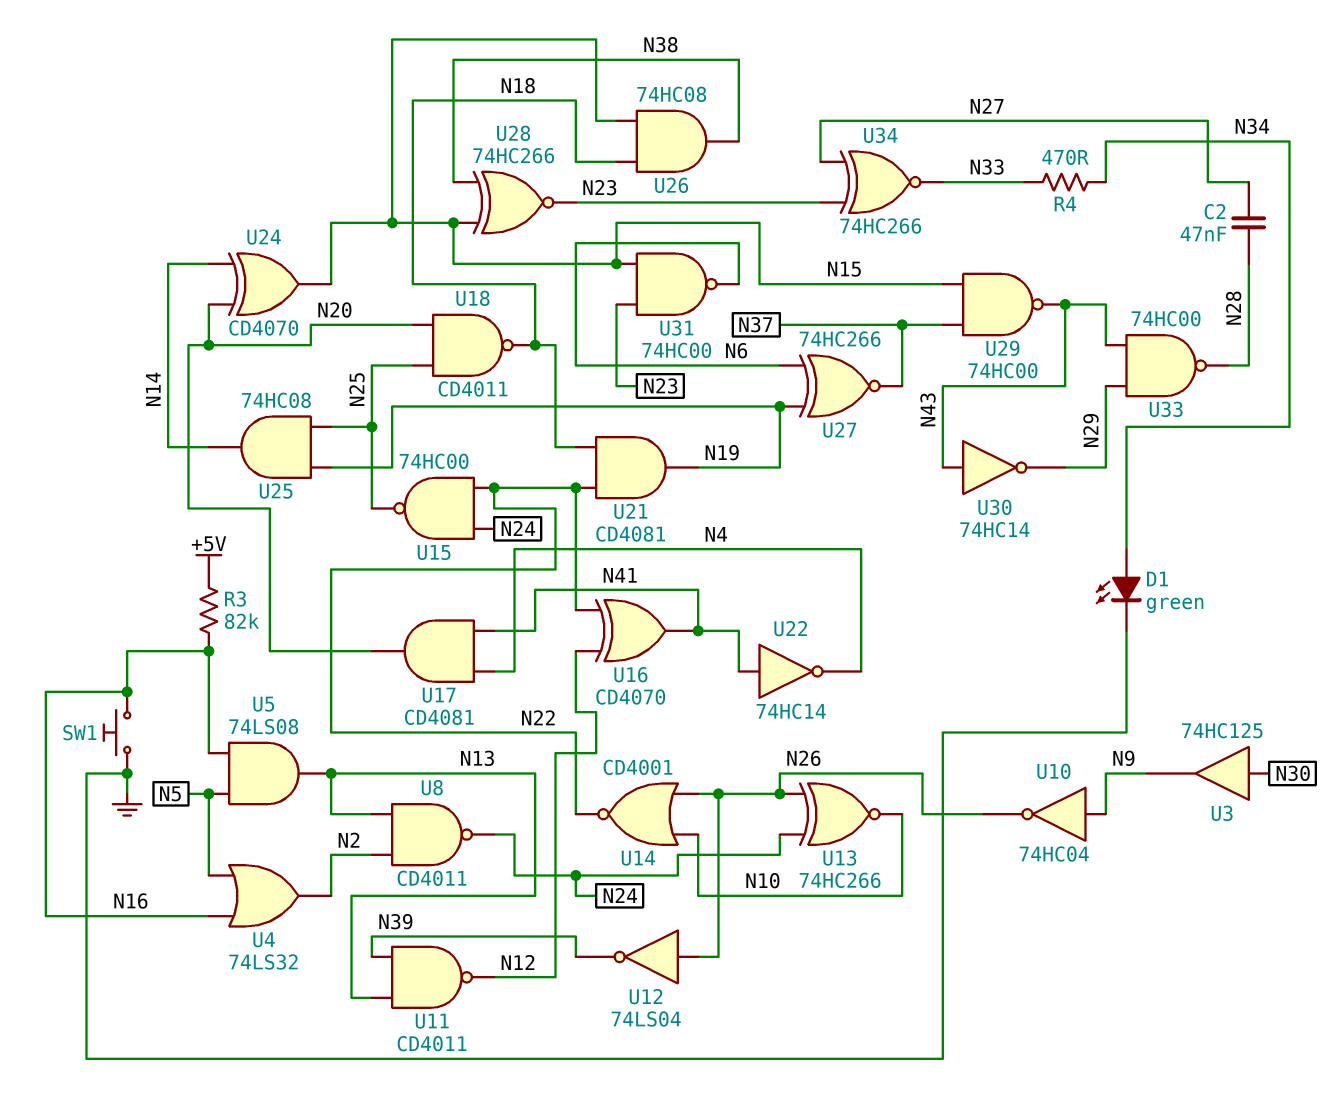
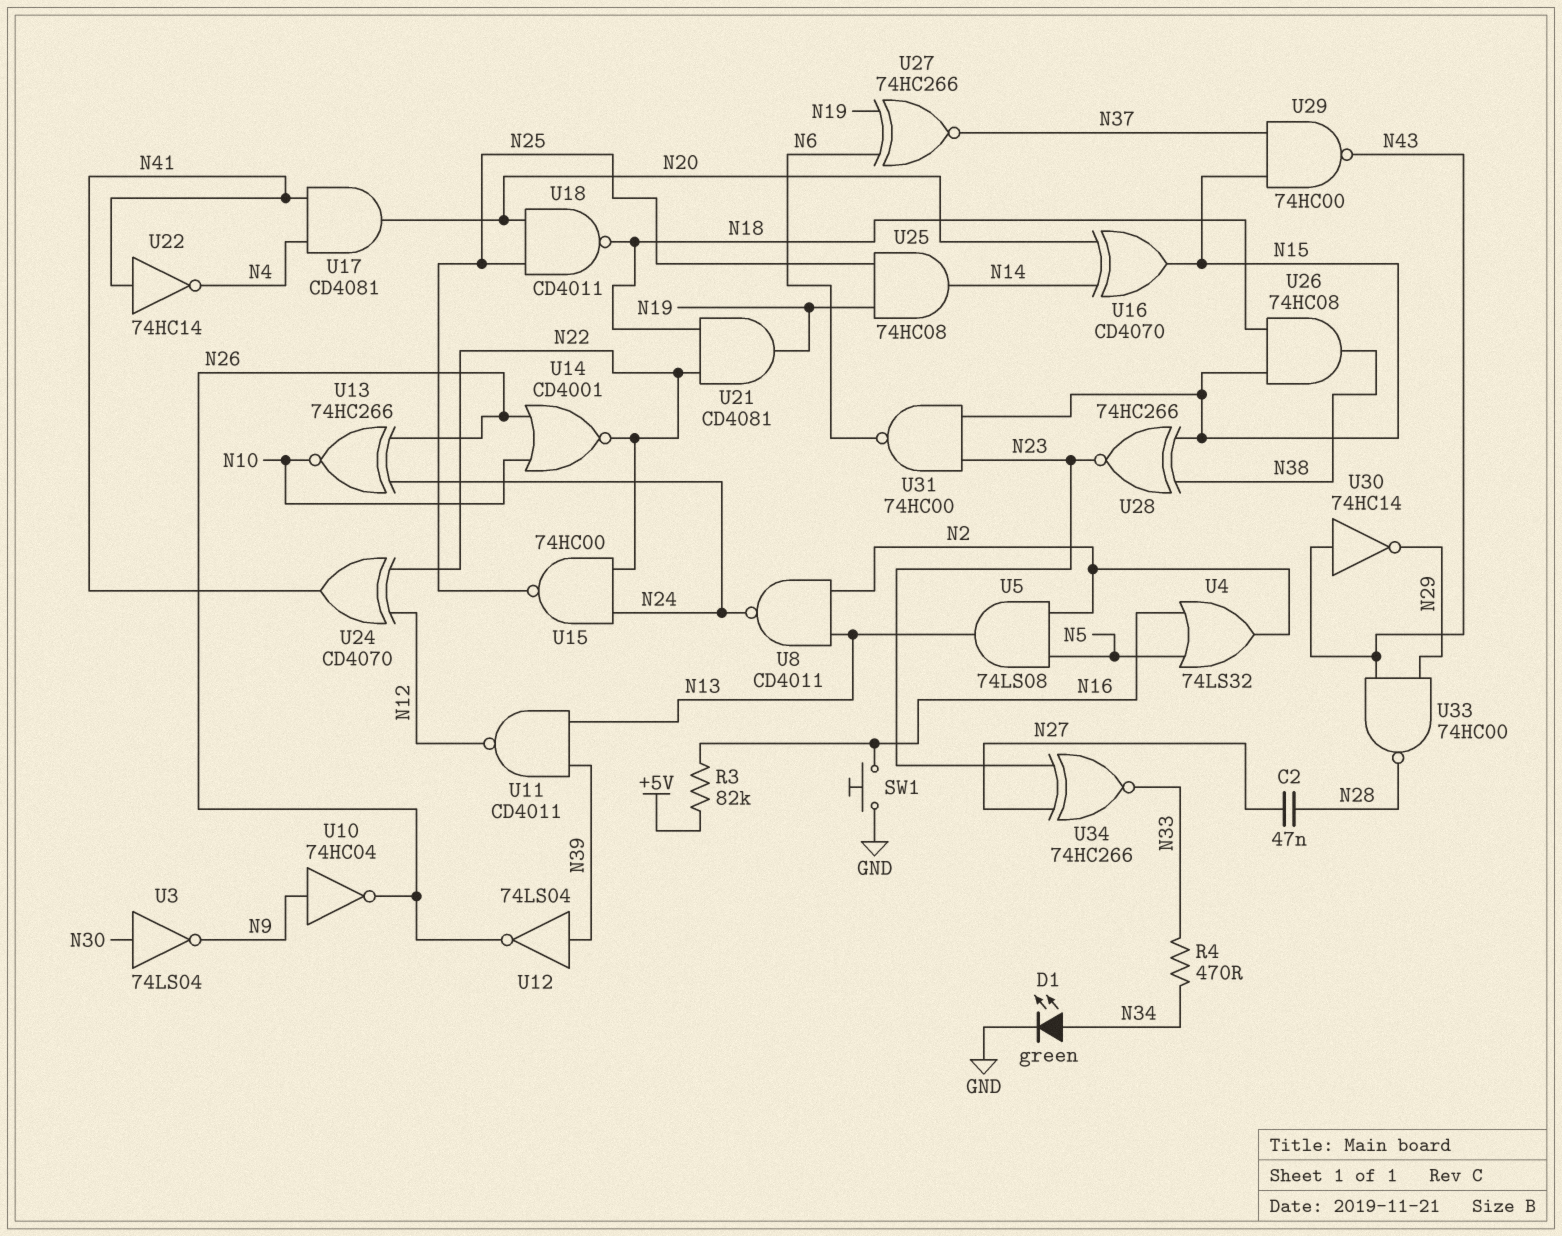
U3: buffer 74HC125 (in N30, out N9) -> NOT 74LS04 (in N30, out N9)
U5: AND 74LS08 (in N5, in N16, out N13) -> AND 74LS08 (in N2, in N5, out N13)
U12: NOT 74LS04 (in N26, out N39) -> NOT 74LS04 (in N39, out N26)
U16: XOR CD4070 (in N12, in N22, out N41) -> XOR CD4070 (in N14, in N20, out N15)
U24: XOR CD4070 (in N14, in N20, out N15) -> XOR CD4070 (in N12, in N22, out N41)

